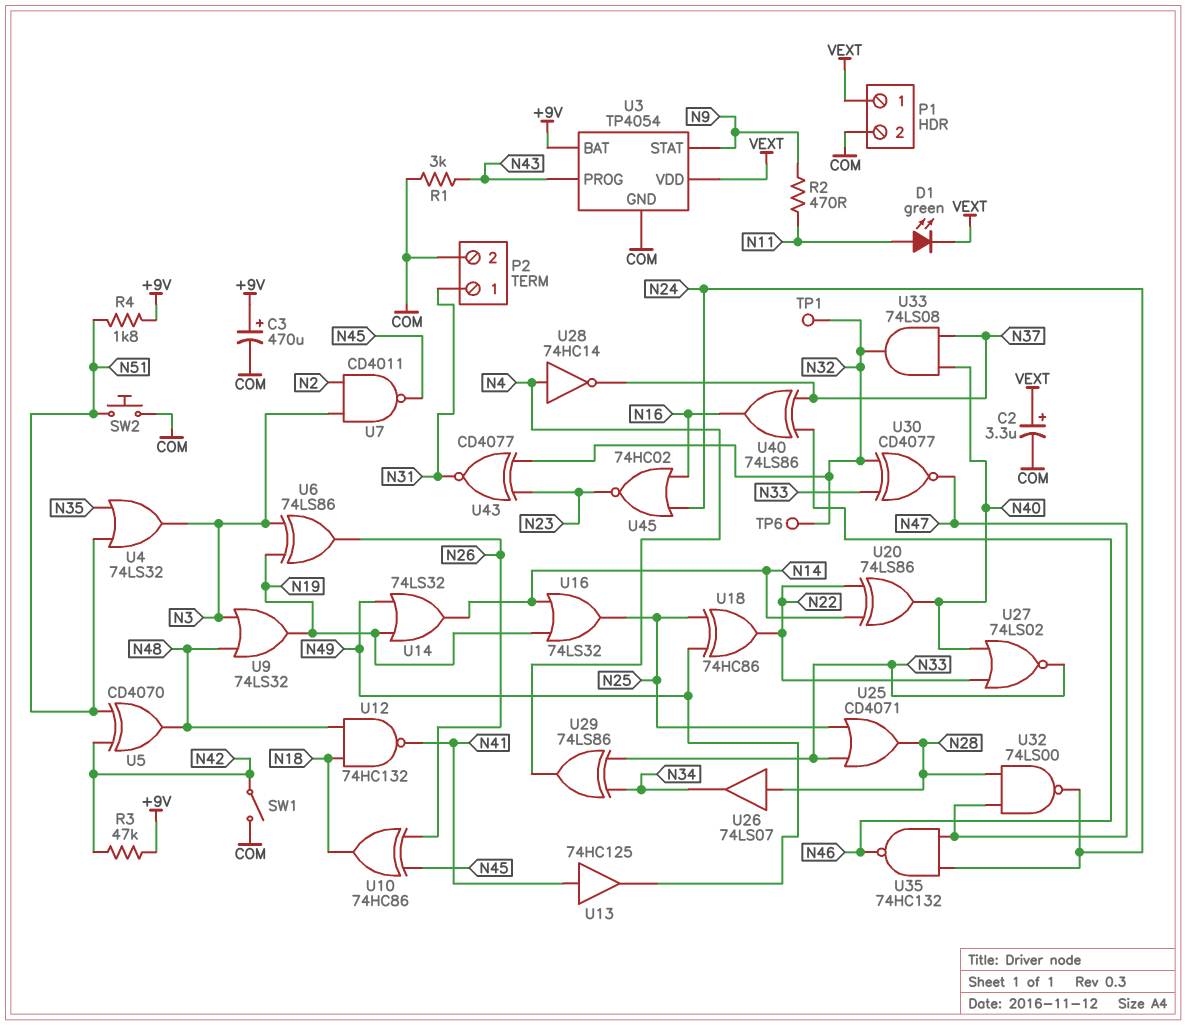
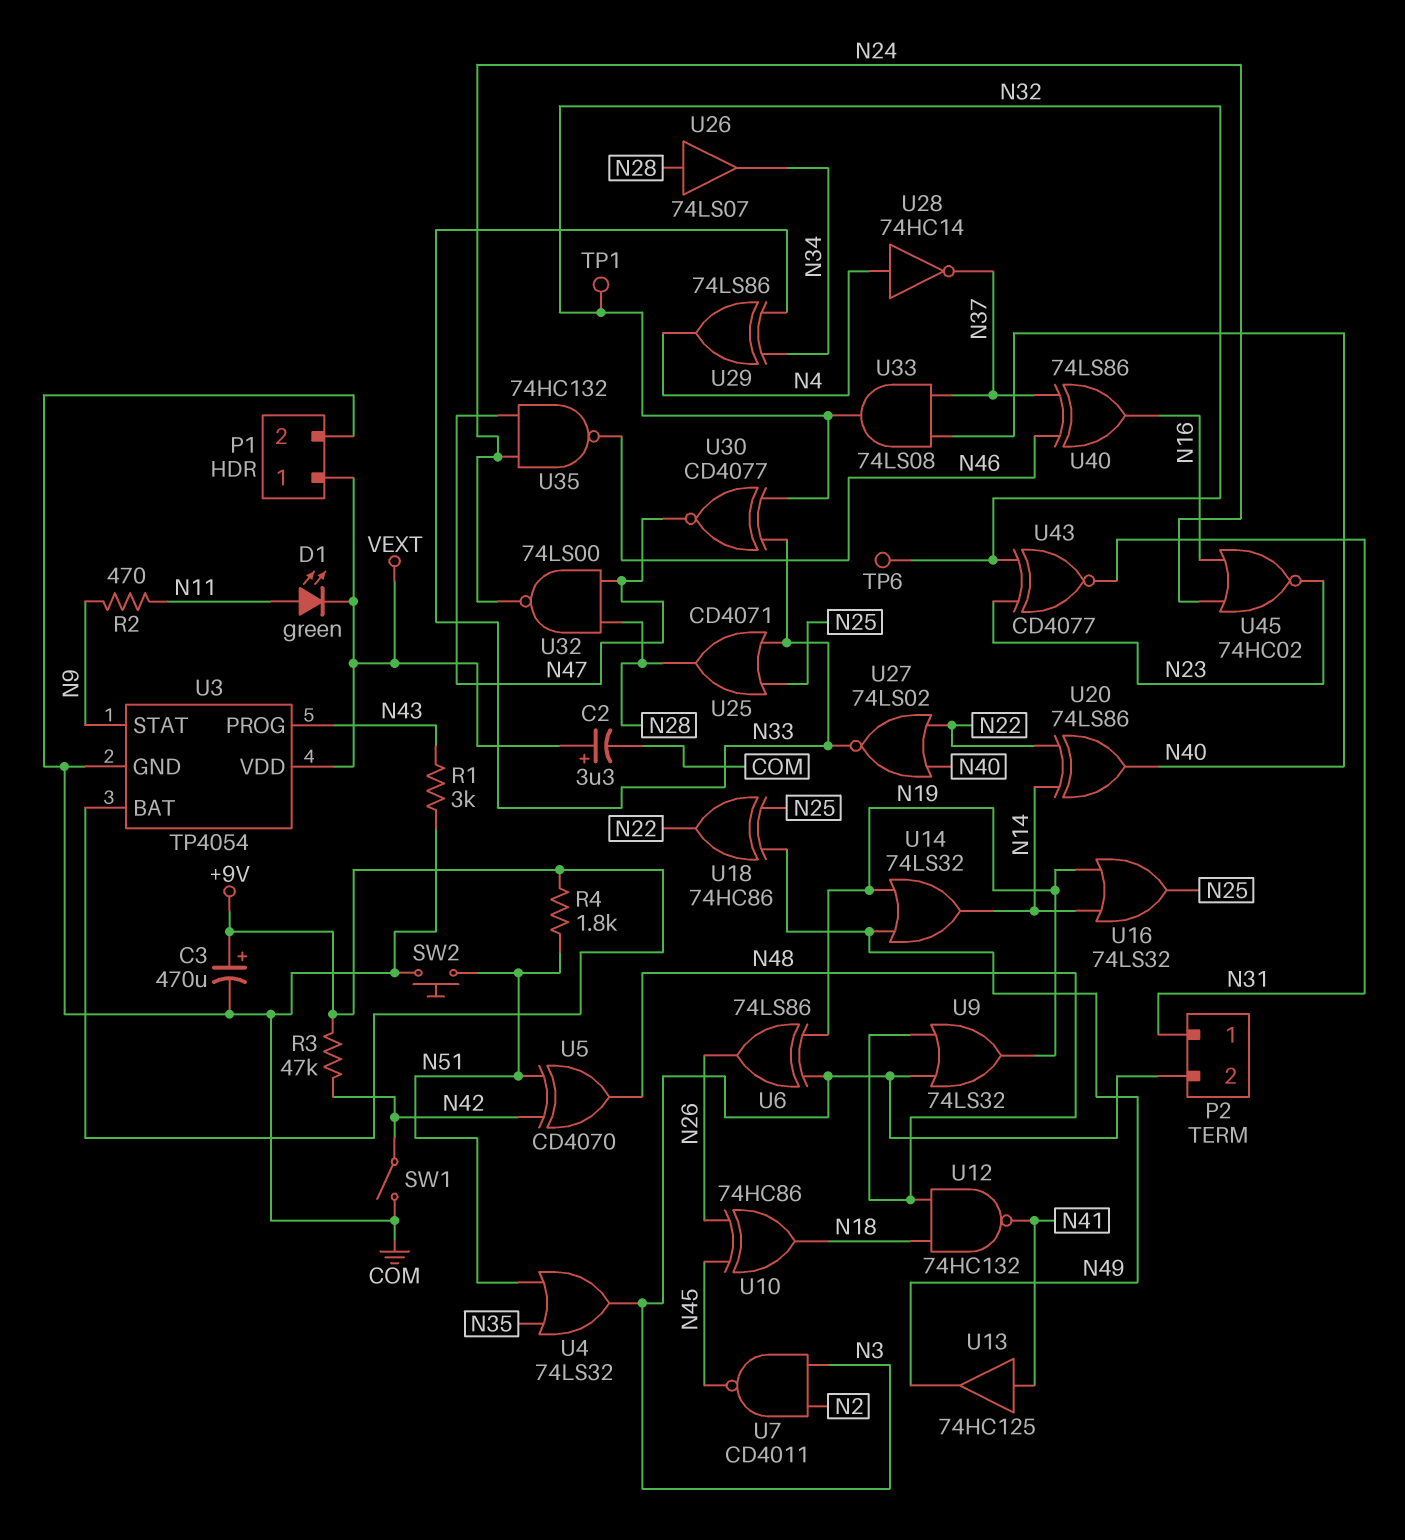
P2 pin 2: COM -> N3

